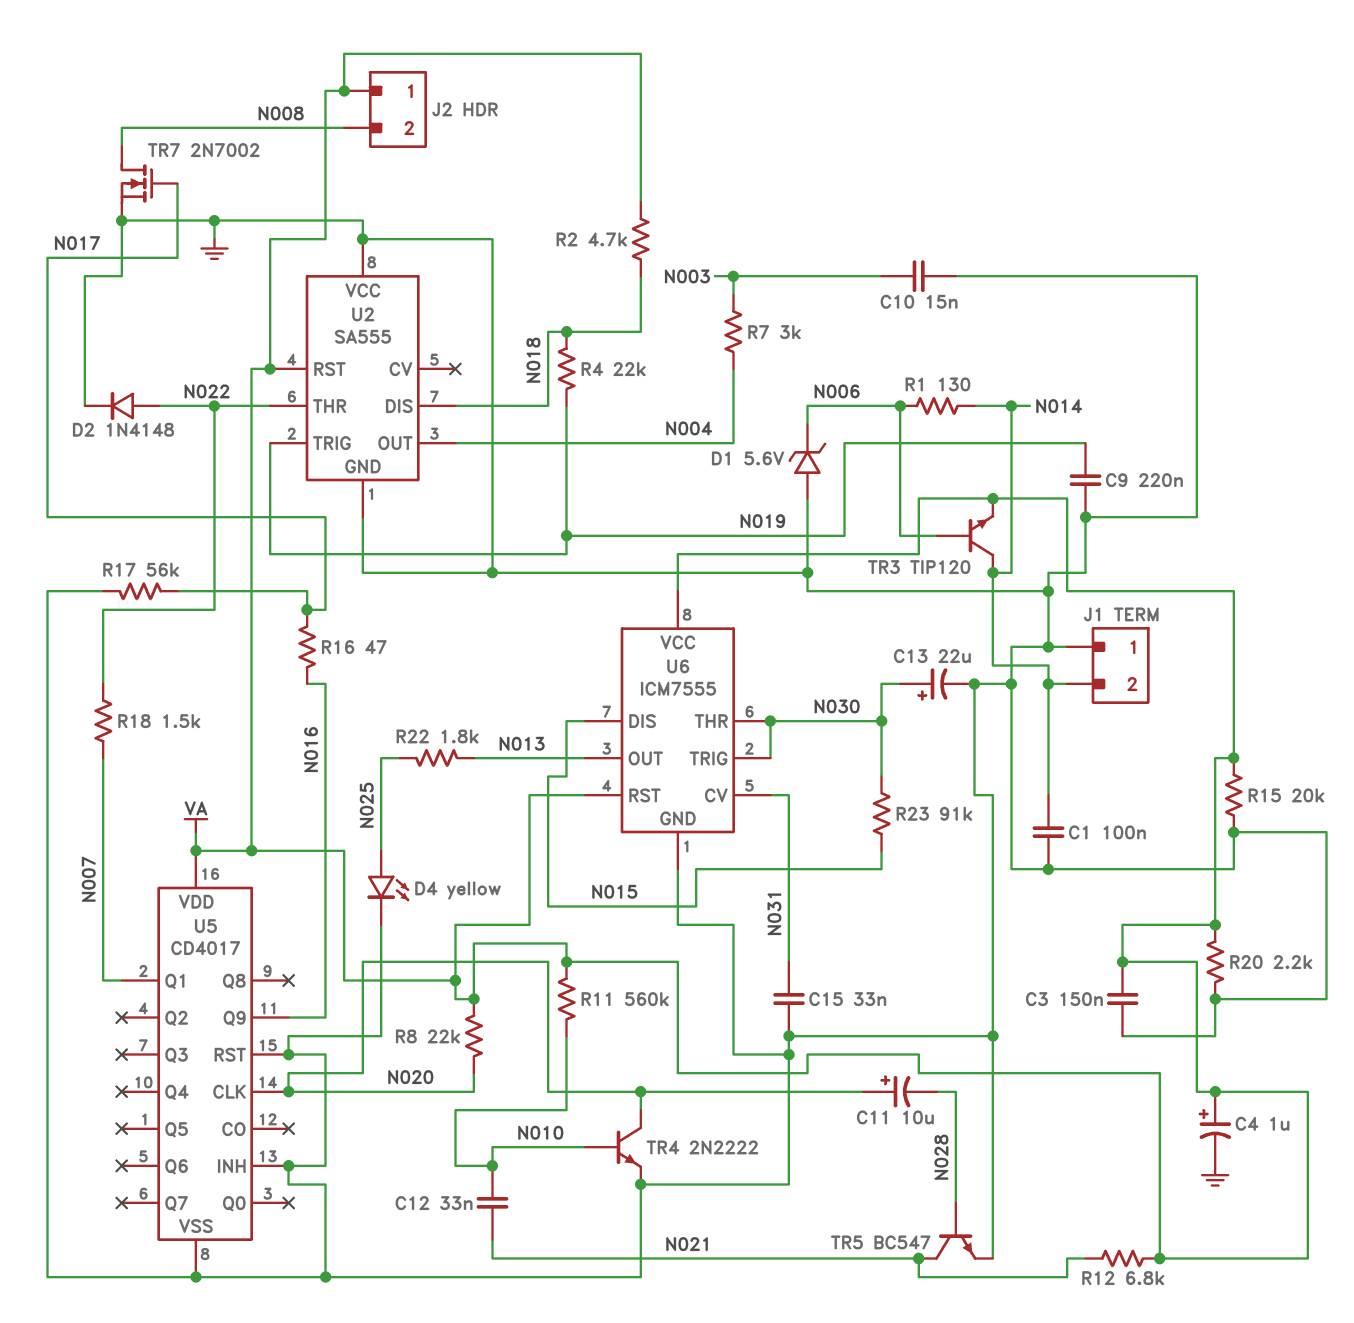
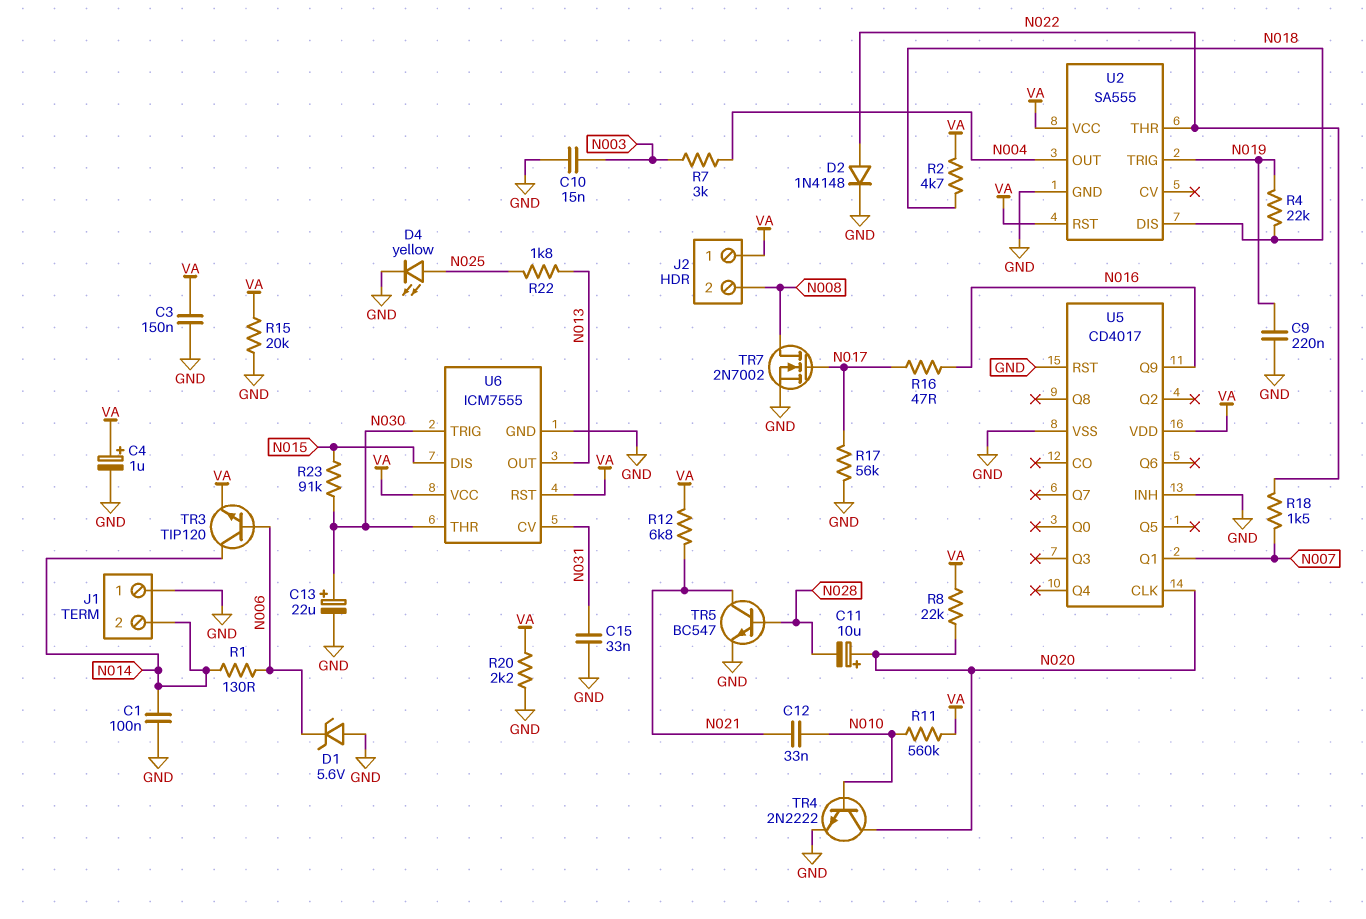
U2 pin VCC: GND -> VA

